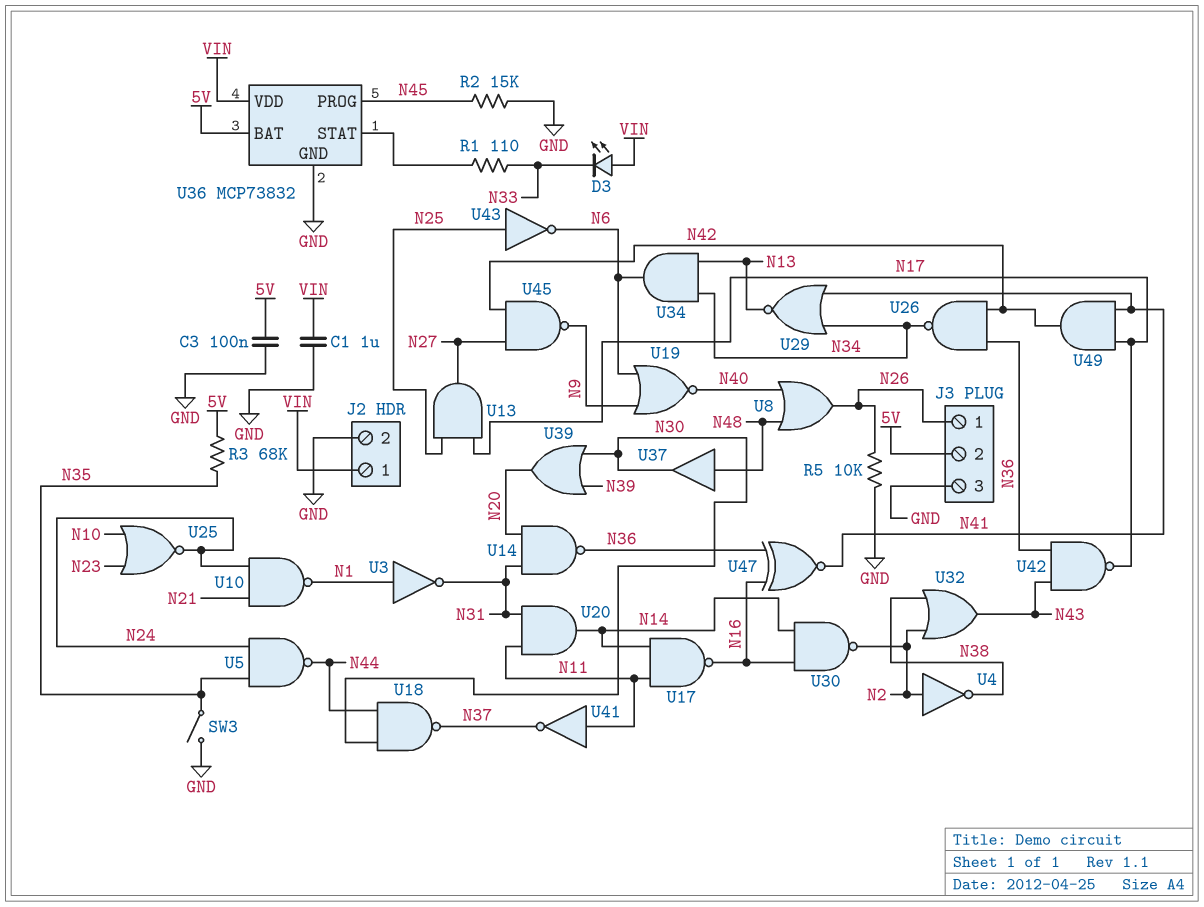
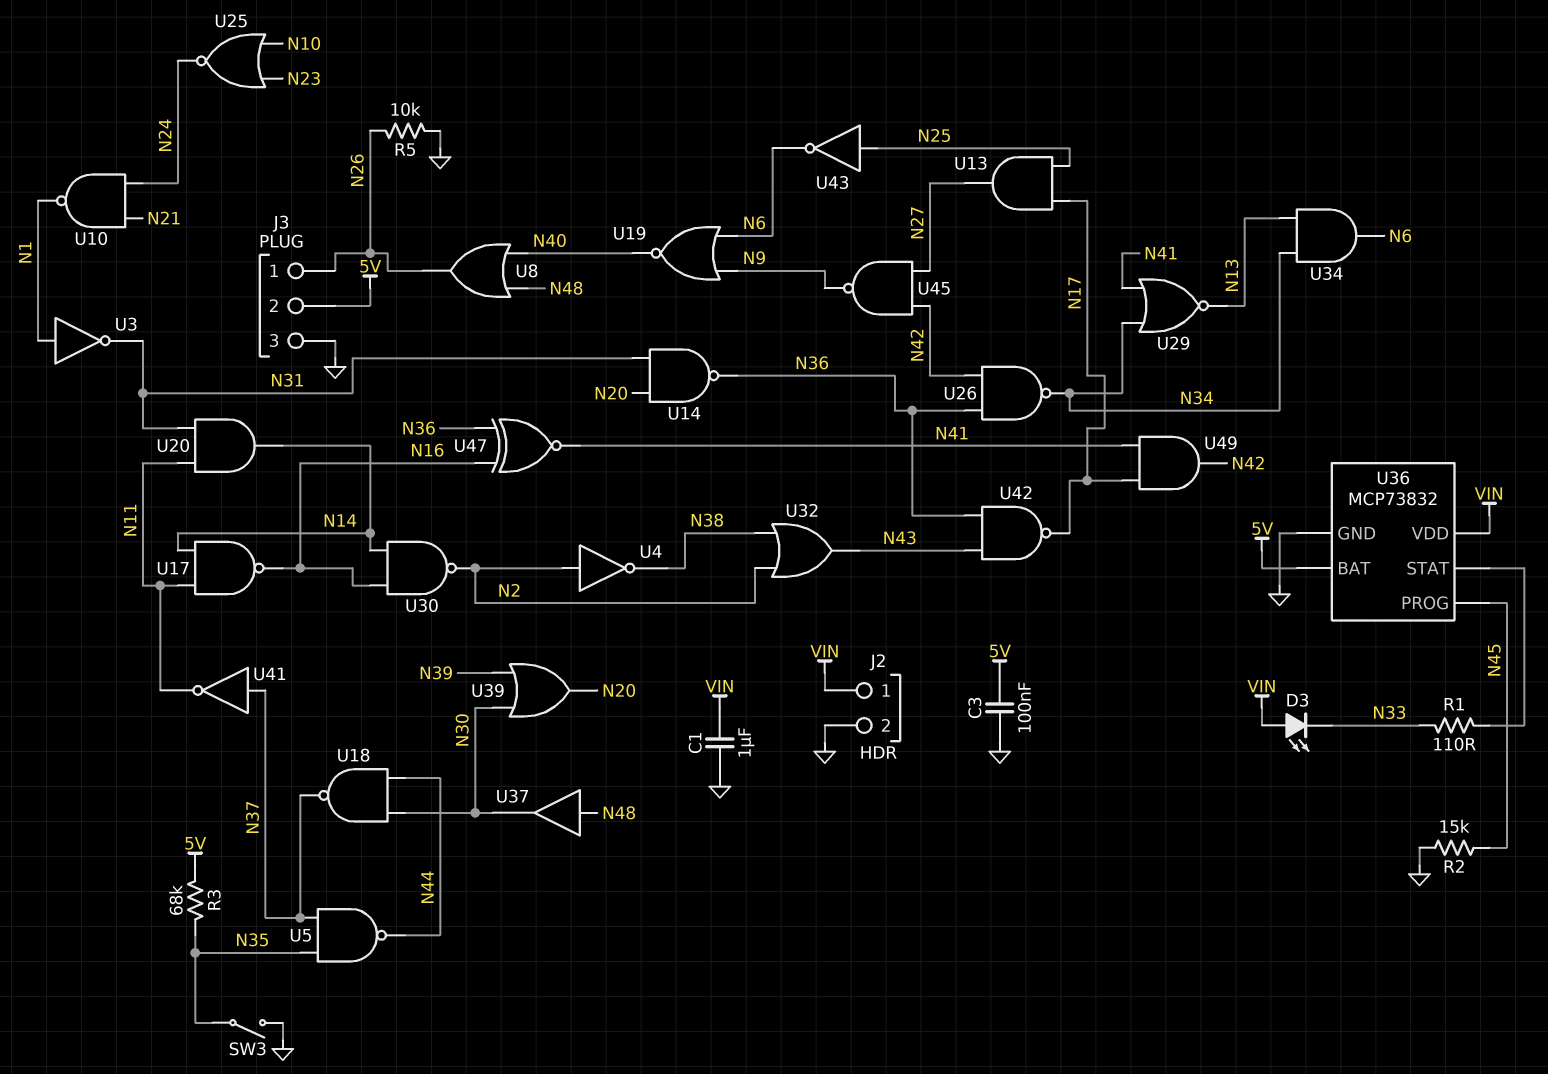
U5: NAND (in N24, in N35, out N44) -> NAND (in N35, in N37, out N44)
U41: NOT (in N11, out N37) -> NOT (in N37, out N11)

